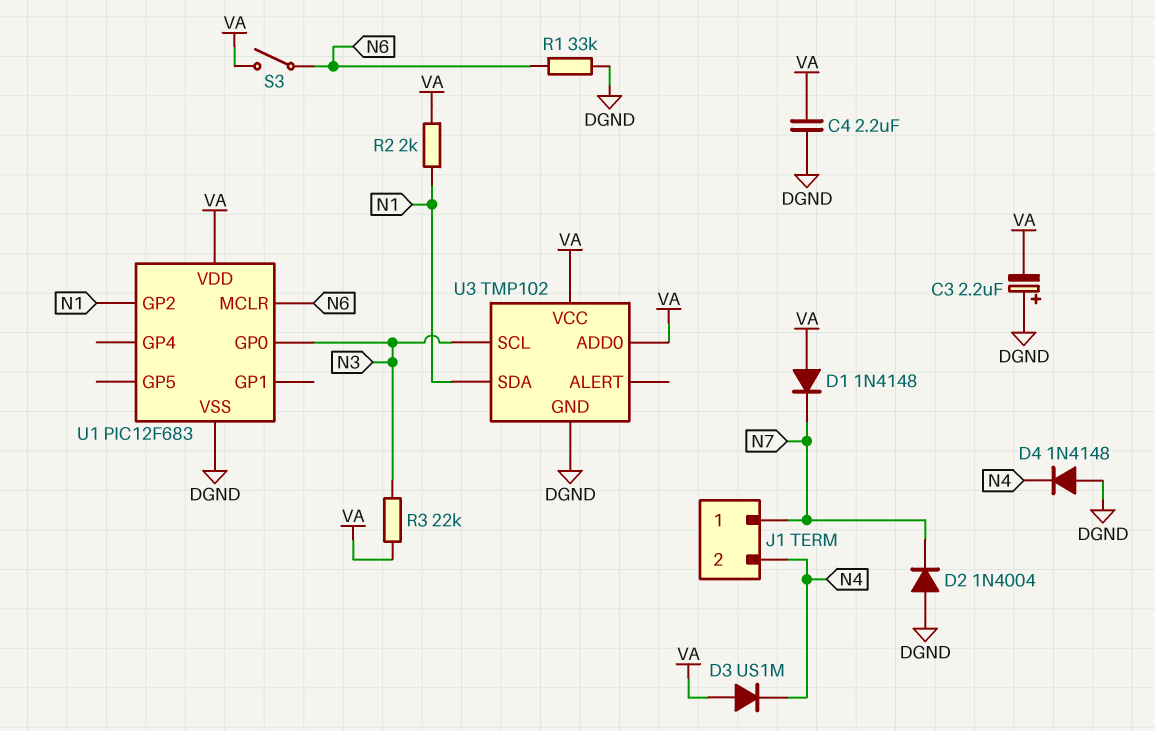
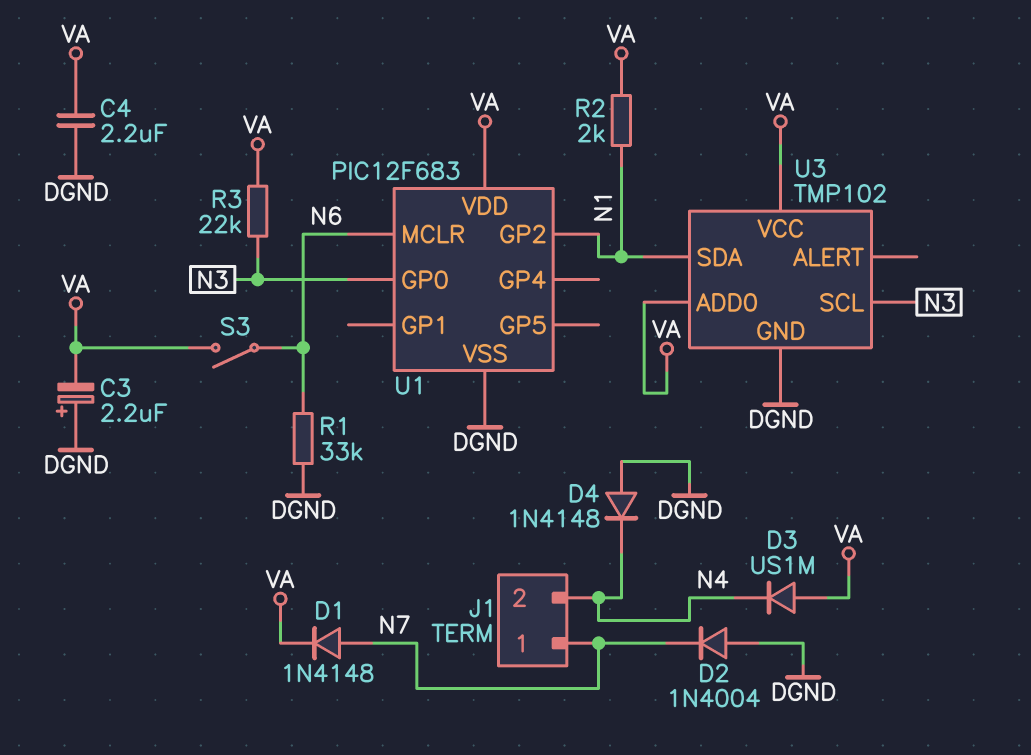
D1: diode 1N4148 (A VA, K N7) -> diode 1N4148 (A N7, K VA)

